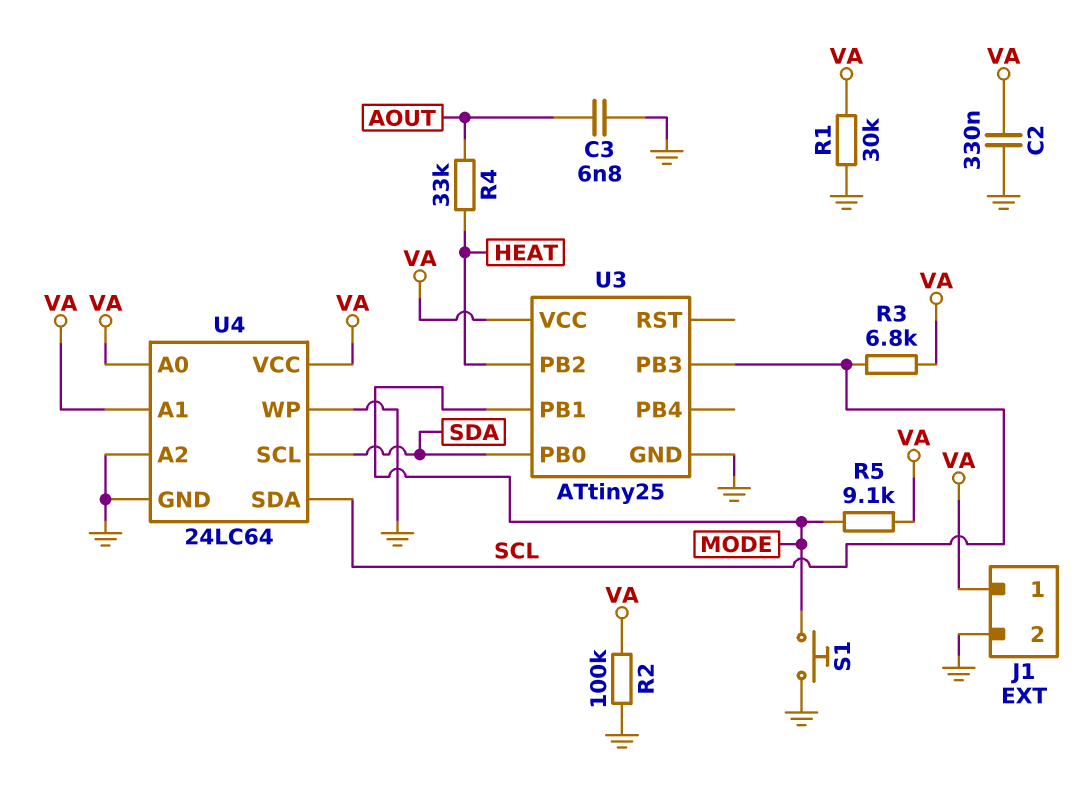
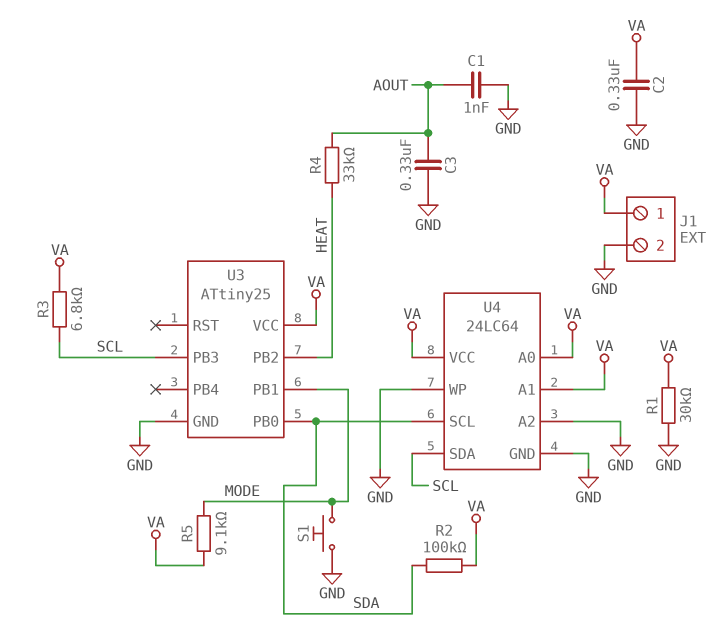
C1: none -> 1nF (AOUT, GND)
C3: 6.8nF (AOUT, GND) -> 330nF (AOUT, GND)
R2: 100k (GND, VA) -> 100k (SDA, VA)

